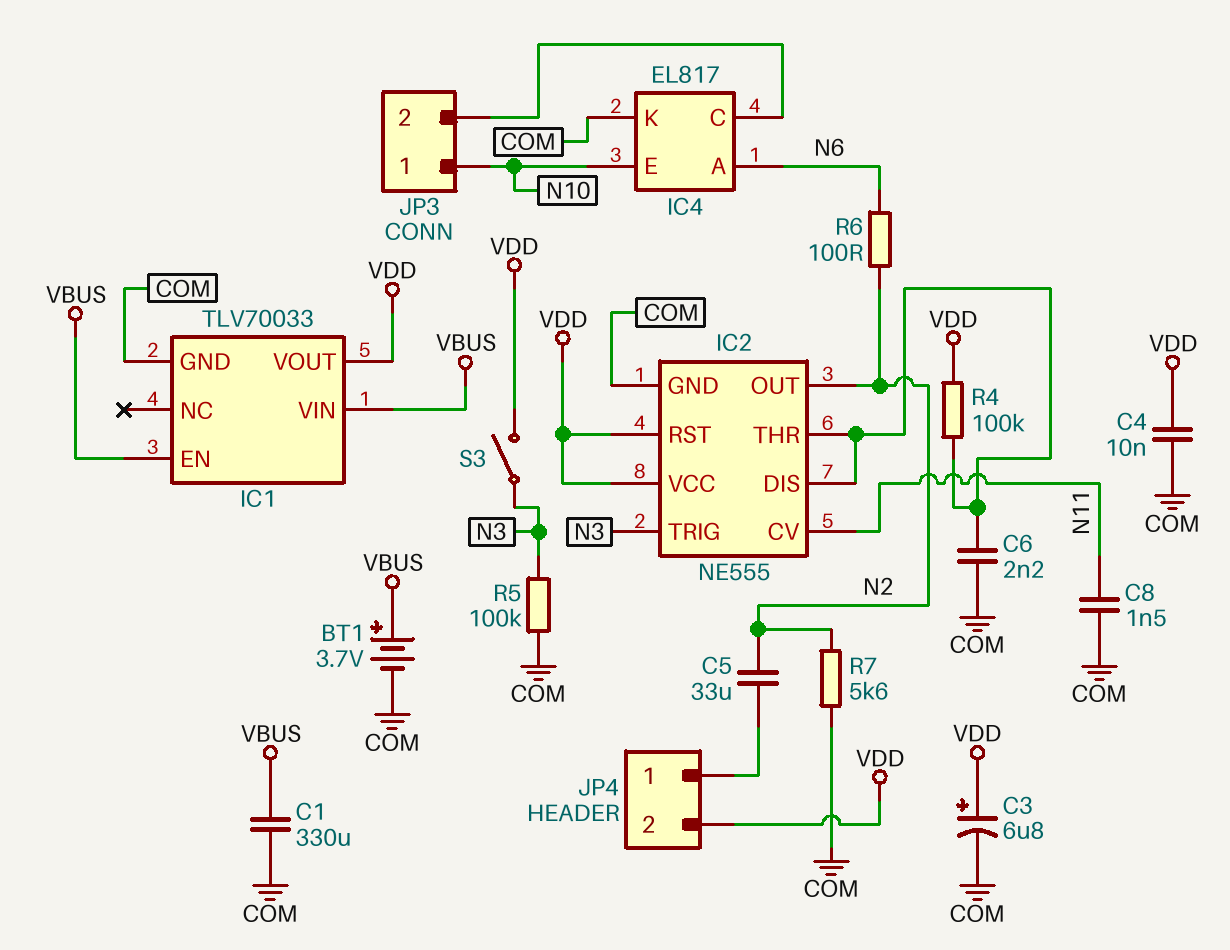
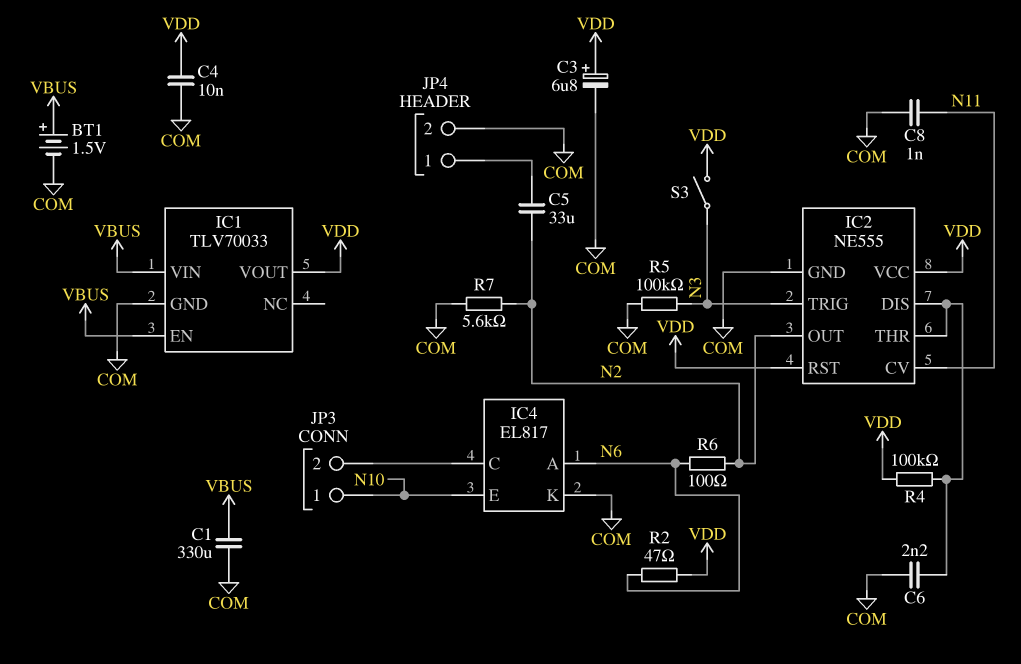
BT1: 3.7V (plus VBUS, minus COM) -> 1.5V (plus VBUS, minus COM)
C8: 1.5nF (COM, N11) -> 1nF (COM, N11)
JP4 pin 2: VDD -> COM
R2: none -> 47 (N6, VDD)

